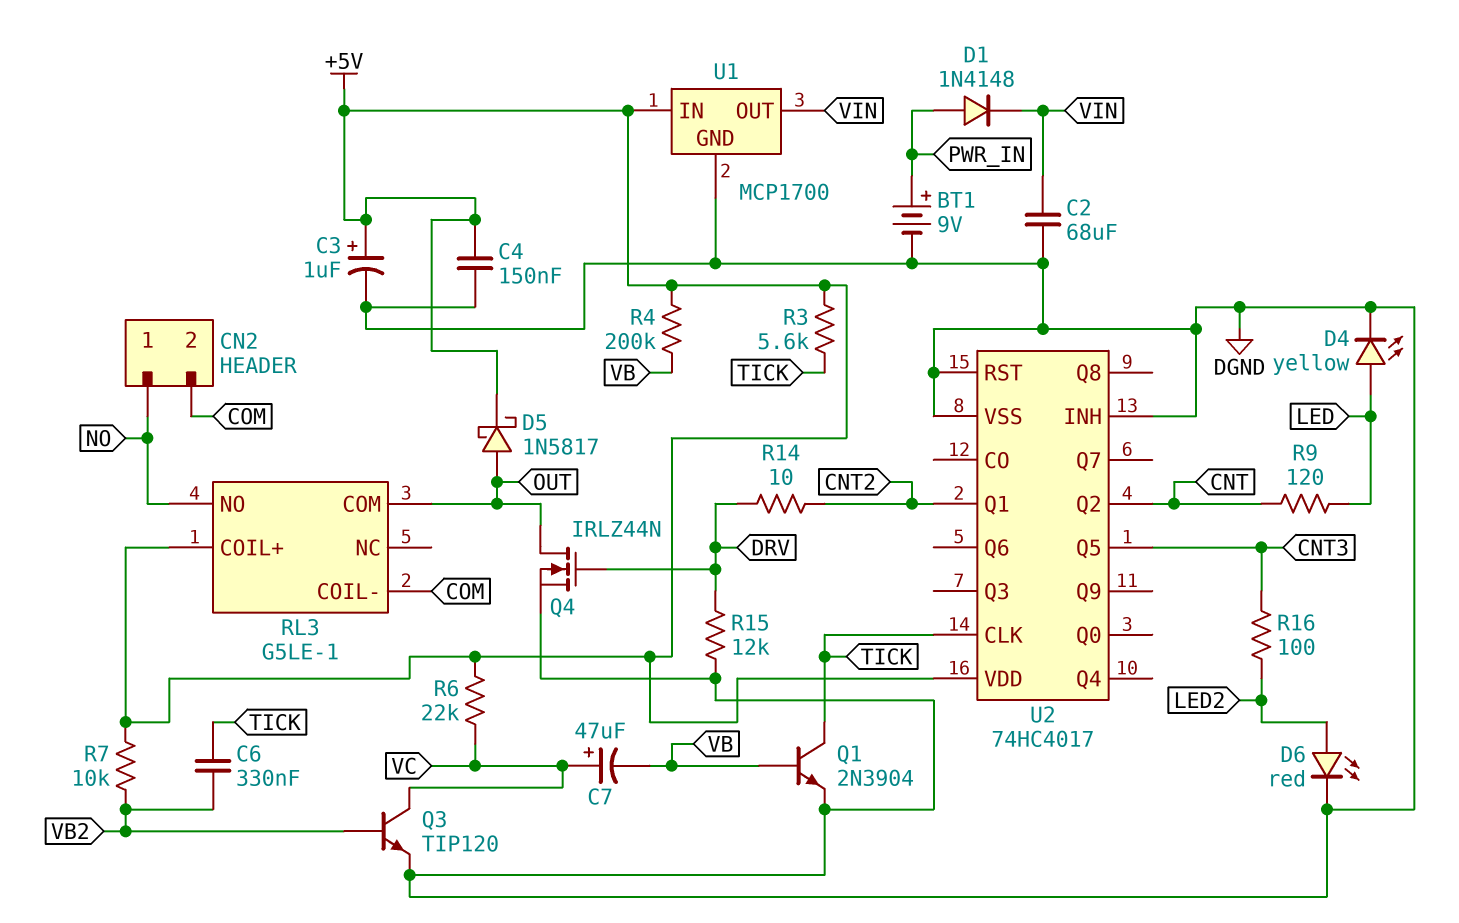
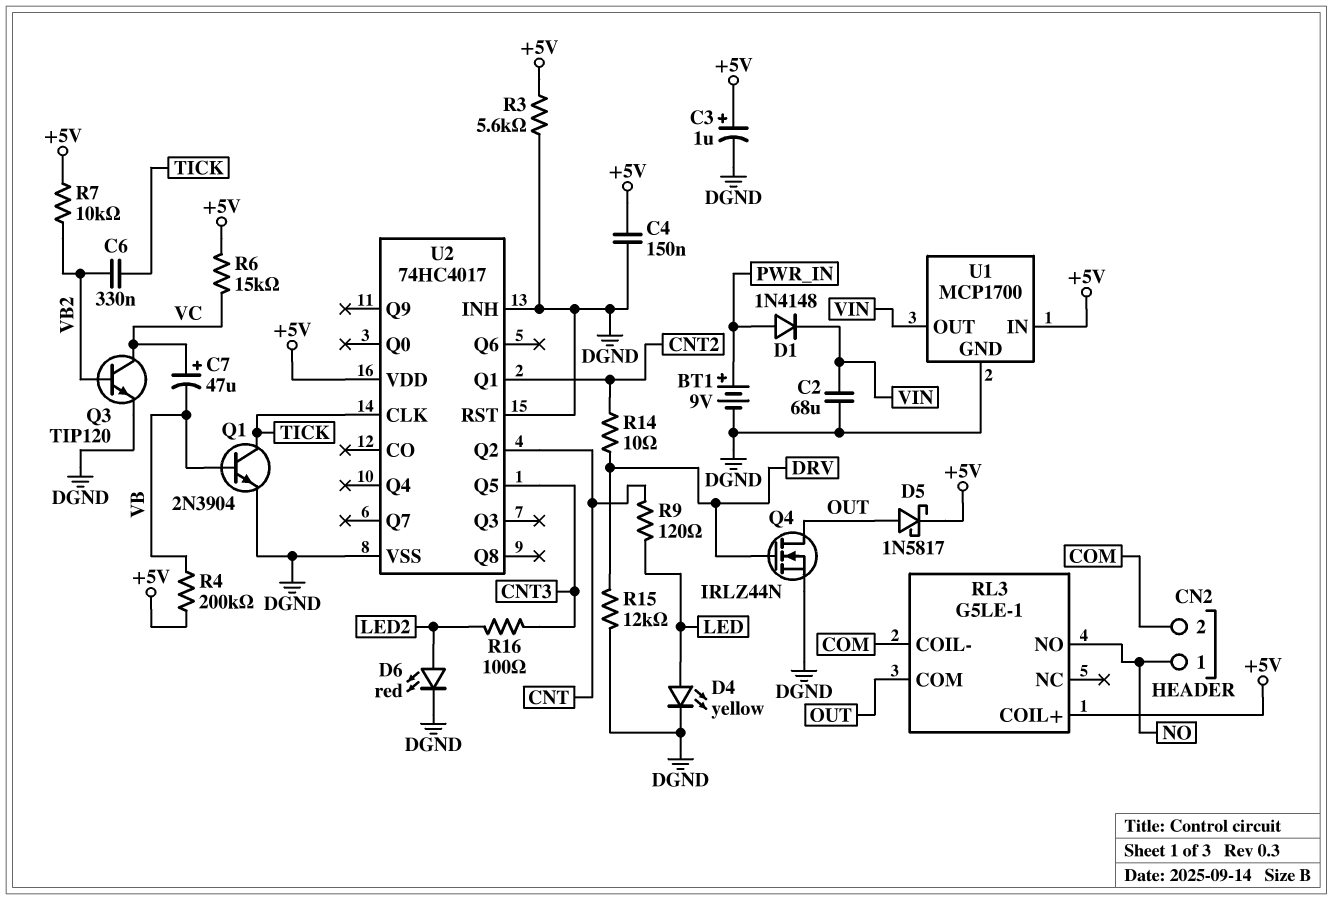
R3: 5.6k (+5V, TICK) -> 5.6k (+5V, DGND)
R6: 22k (+5V, VC) -> 15k (+5V, VC)

